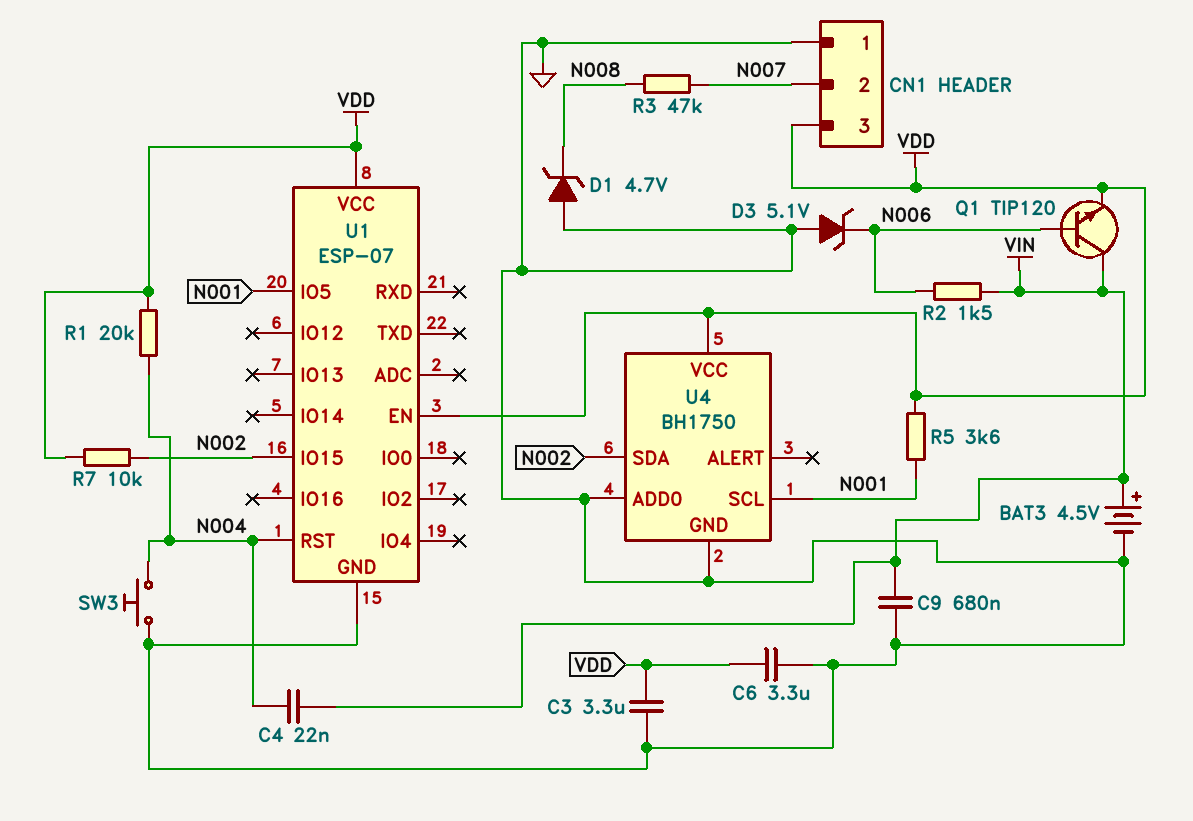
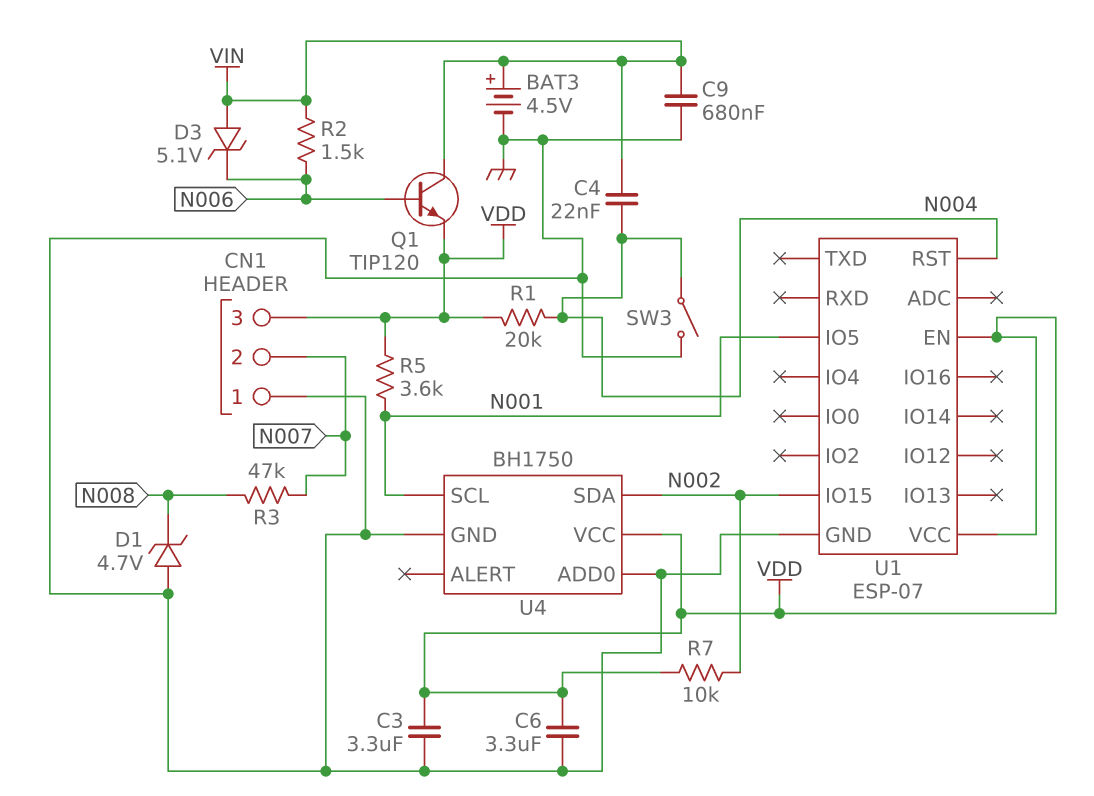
D3: zener 5.1V (A GND, K N006) -> zener 5.1V (A VIN, K N006)
SW3: button (GND, N004) -> switch (GND, N004)

